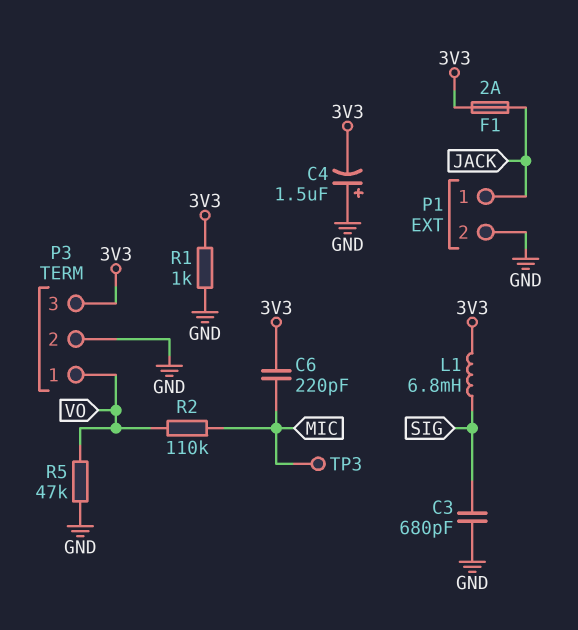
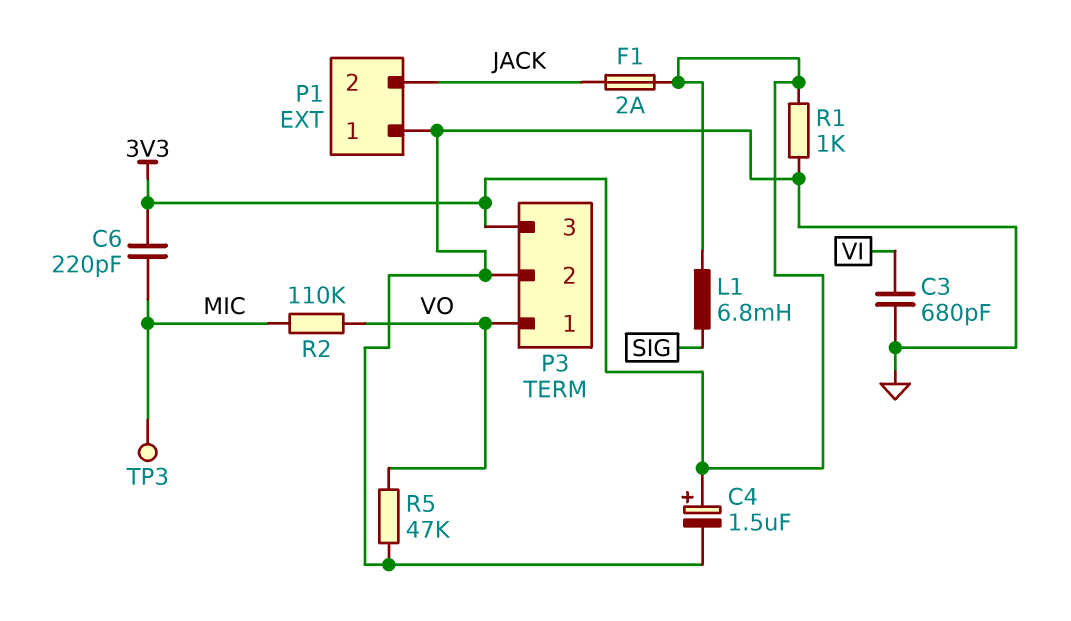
C3: 680pF (GND, SIG) -> 680pF (GND, VI)
C4: 1.5uF (plus GND, minus 3V3) -> 1.5uF (plus 3V3, minus GND)
P1 pin 1: JACK -> GND
P1 pin 2: GND -> JACK

